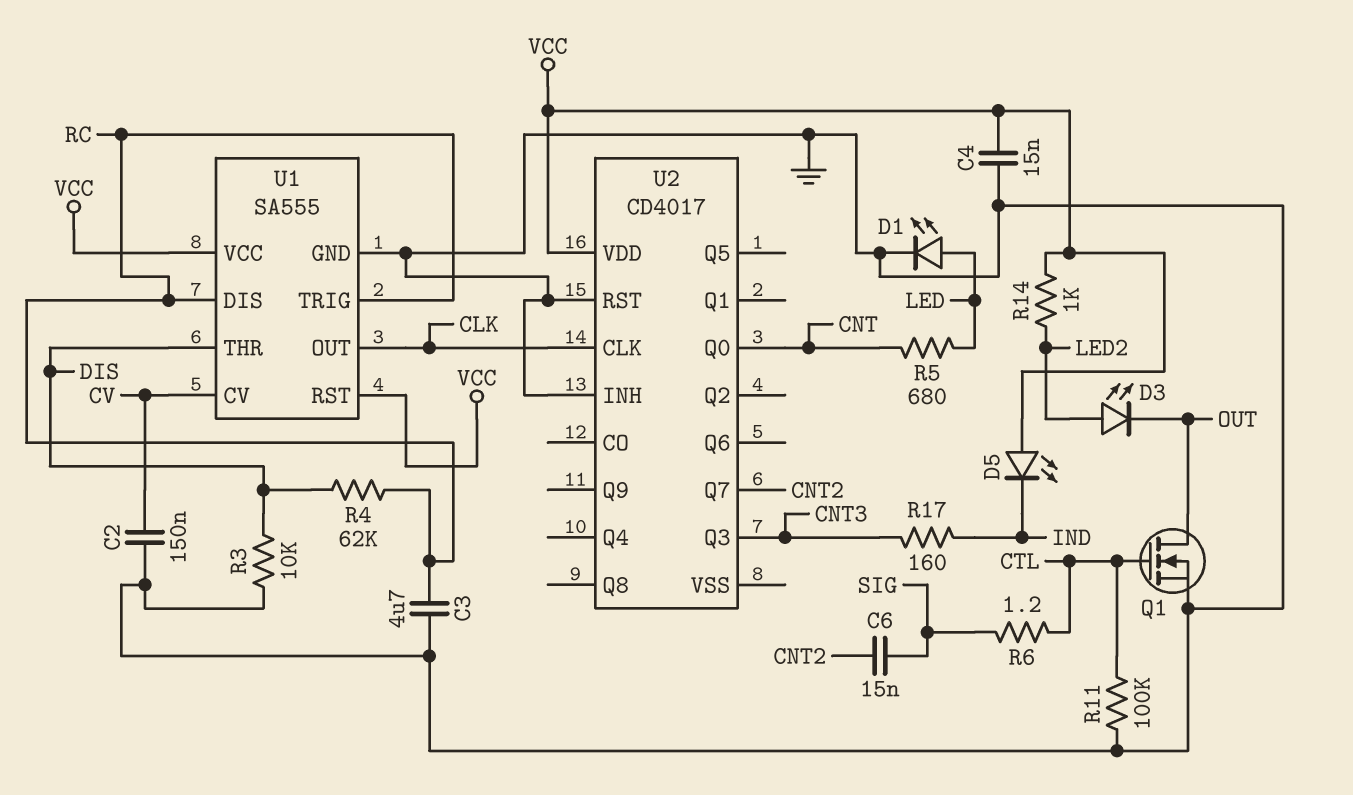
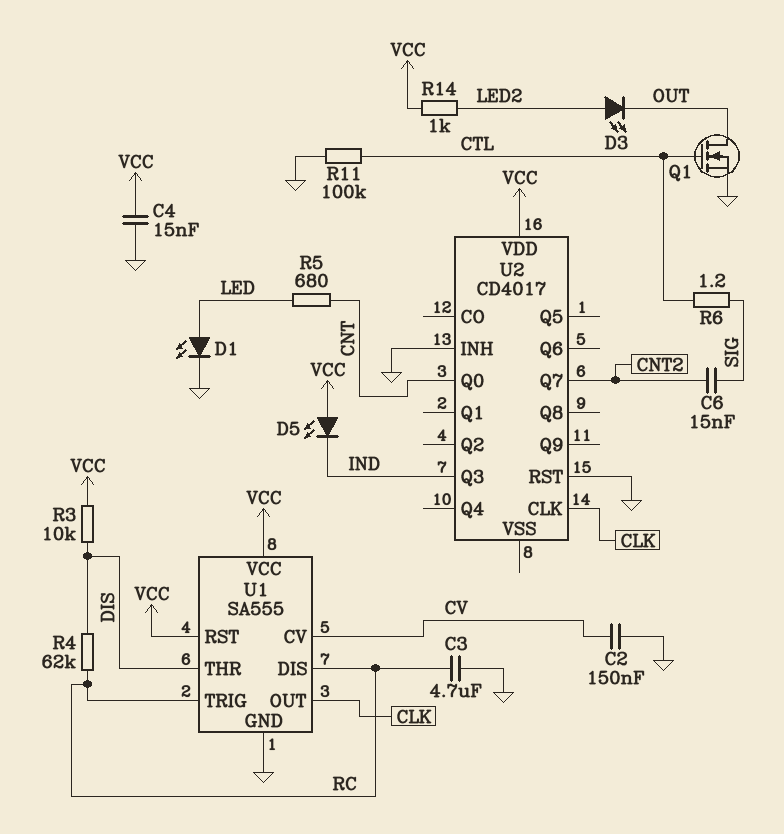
R3: 10k (DIS, GND) -> 10k (DIS, VCC)
R17: 160 (CNT3, IND) -> none
U2 pin Q3: CNT3 -> IND

